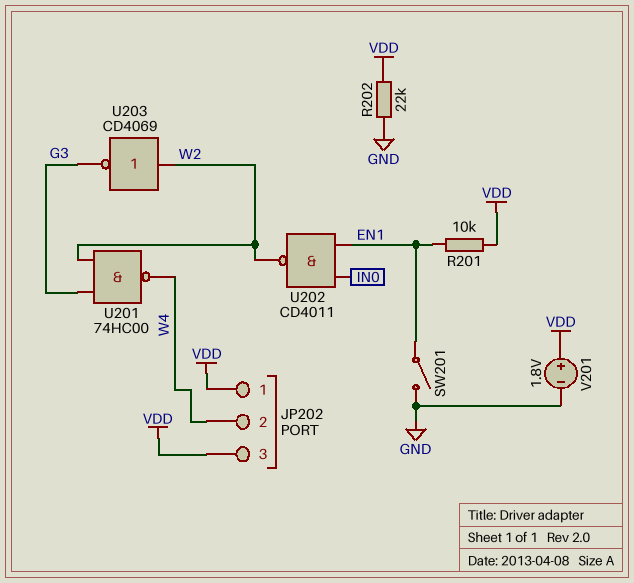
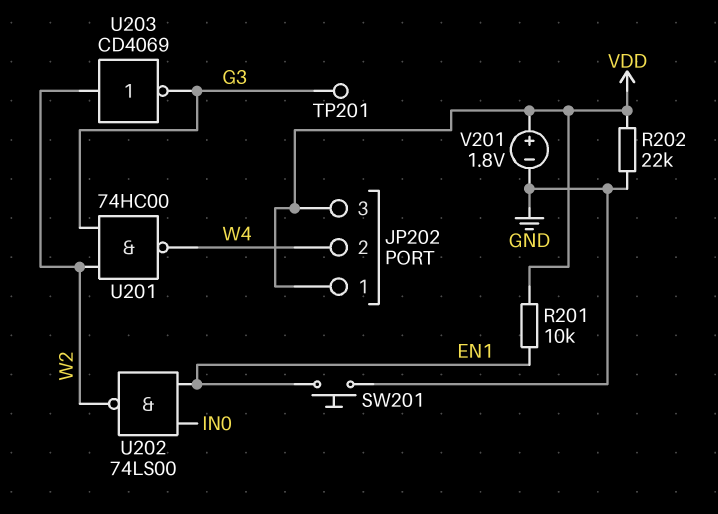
SW201: switch (EN1, GND) -> button (EN1, GND)
TP201: none -> test point (G3)
U202: NAND CD4011 (in EN1, in IN0, out W2) -> NAND 74LS00 (in EN1, in IN0, out W2)

